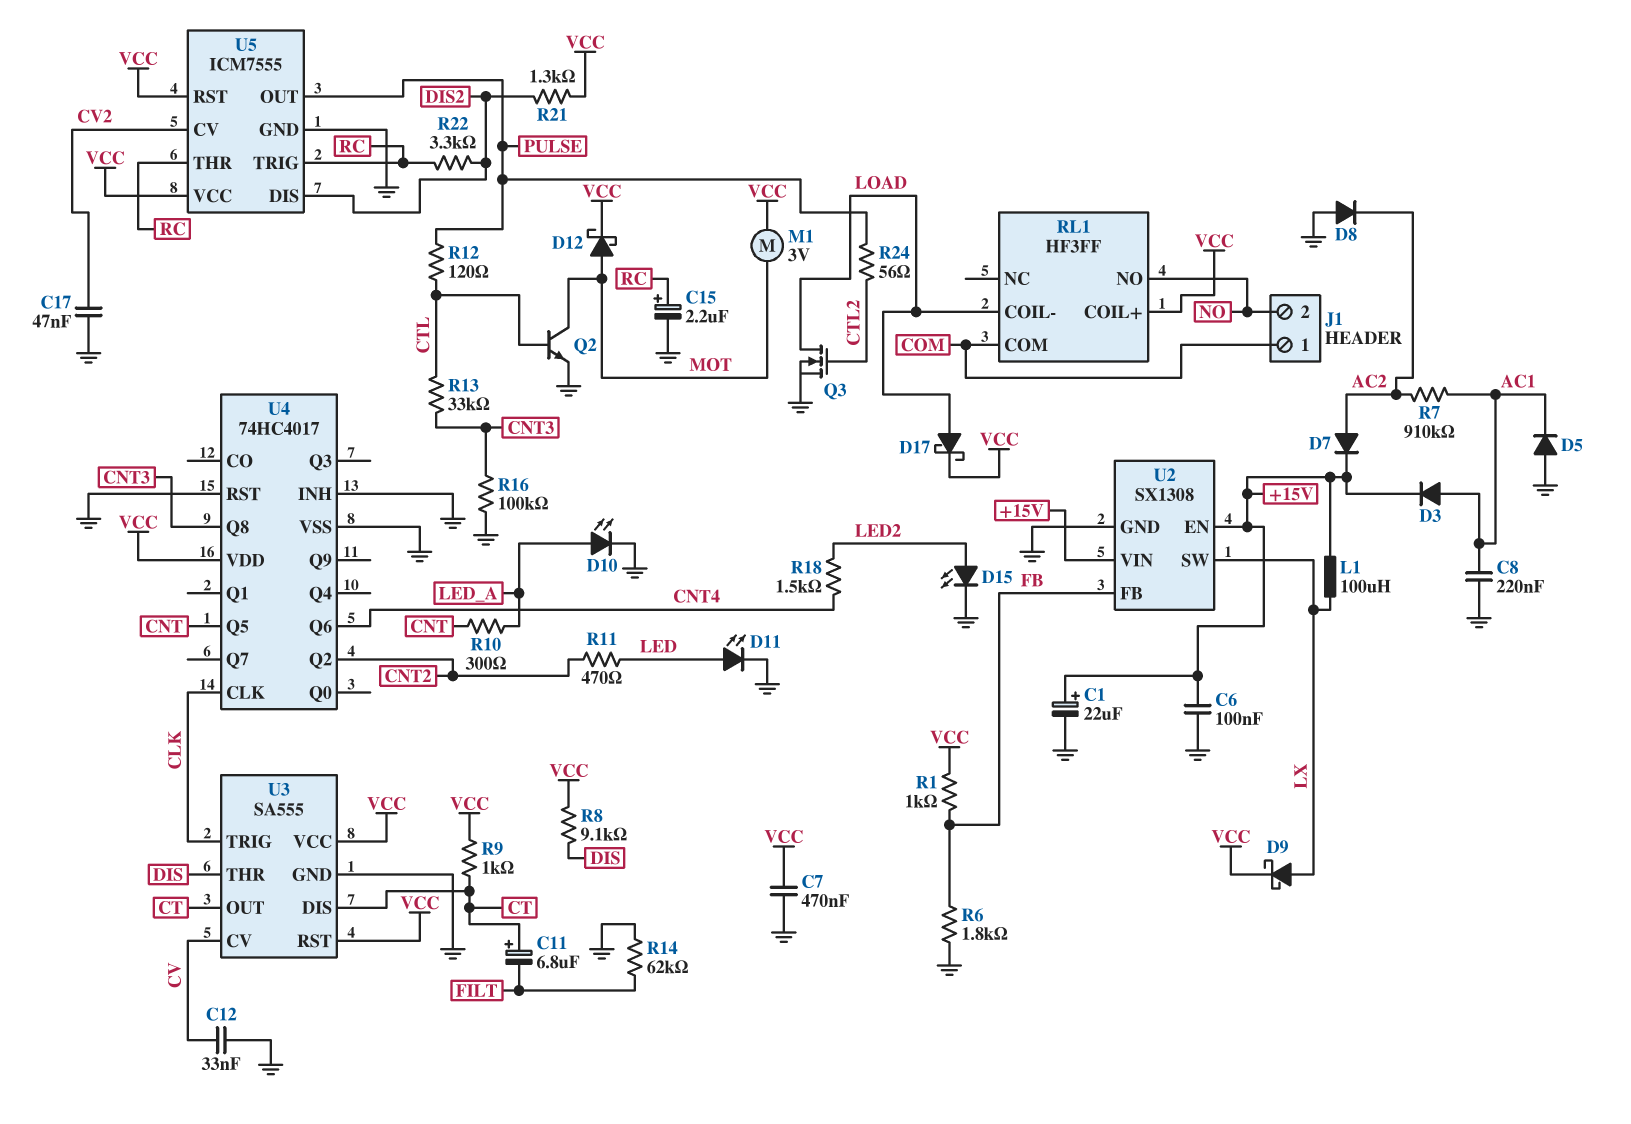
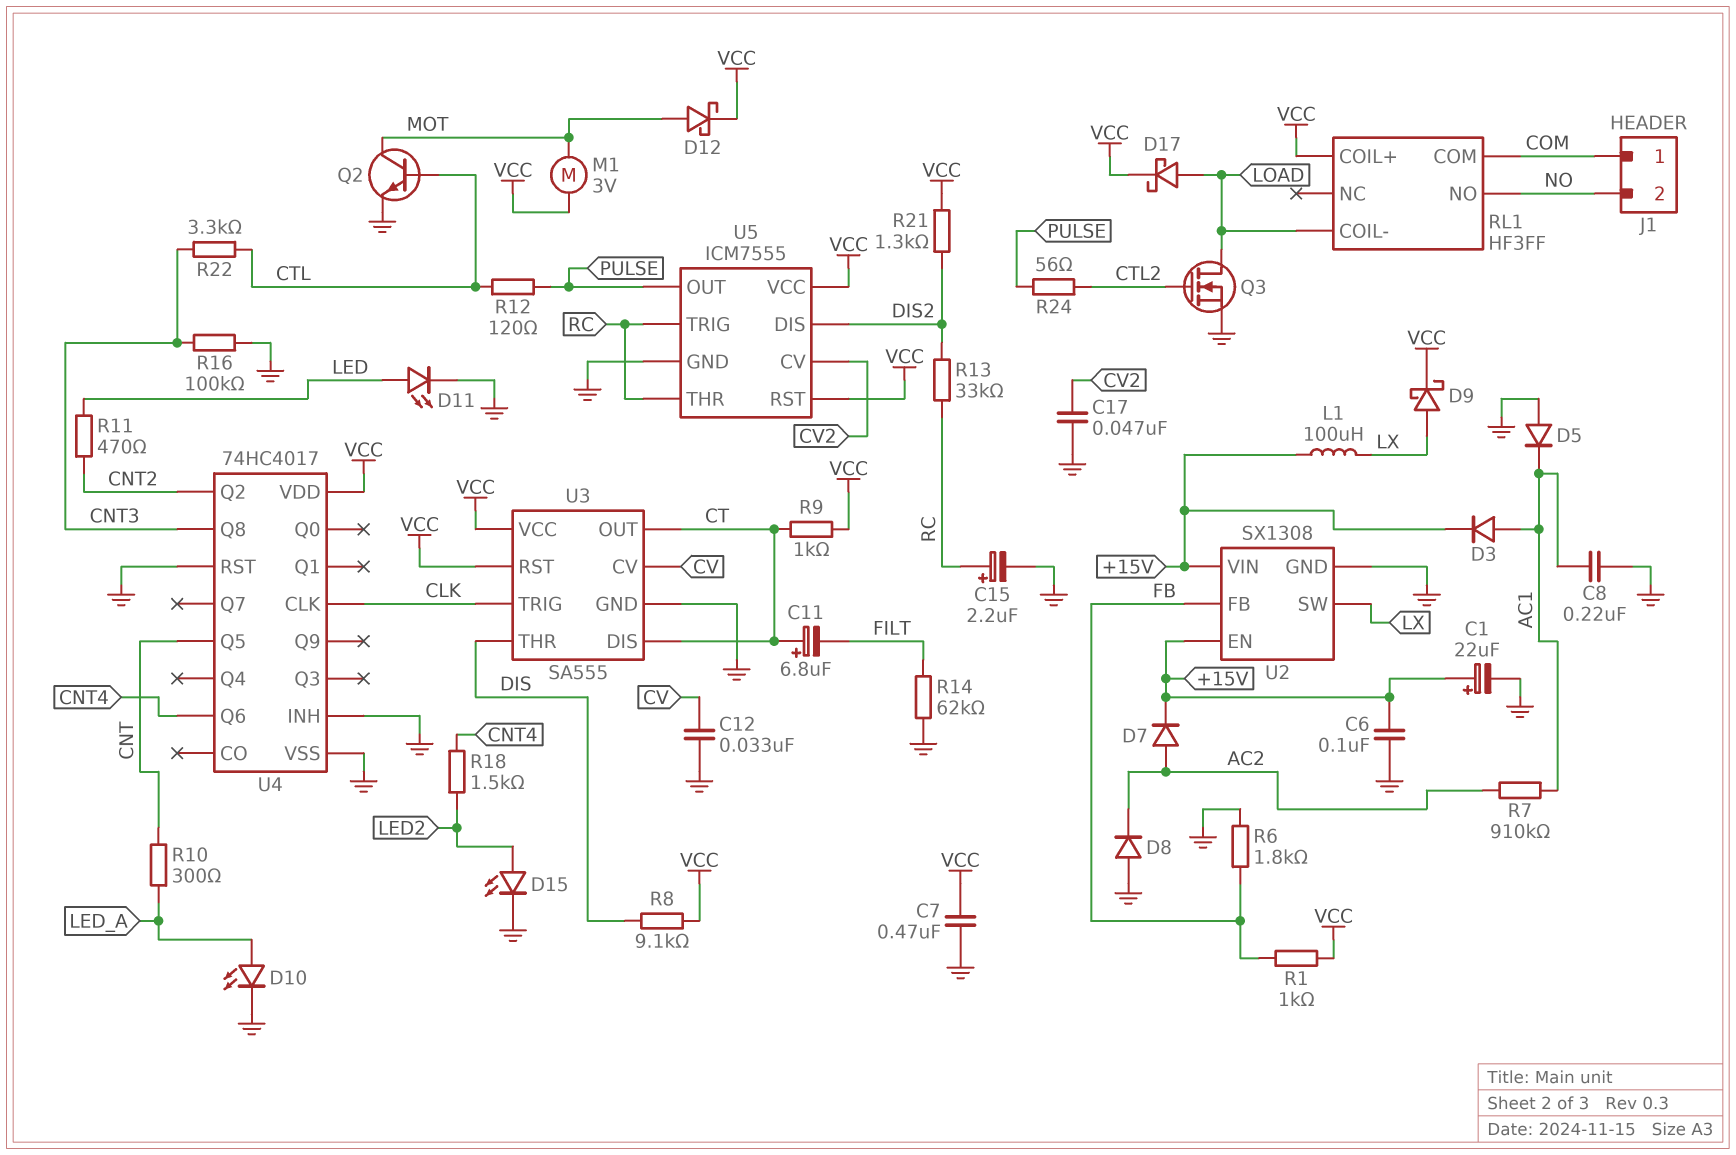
R13: 33k (CNT3, CTL) -> 33k (DIS2, RC)
R22: 3.3k (DIS2, RC) -> 3.3k (CNT3, CTL)

